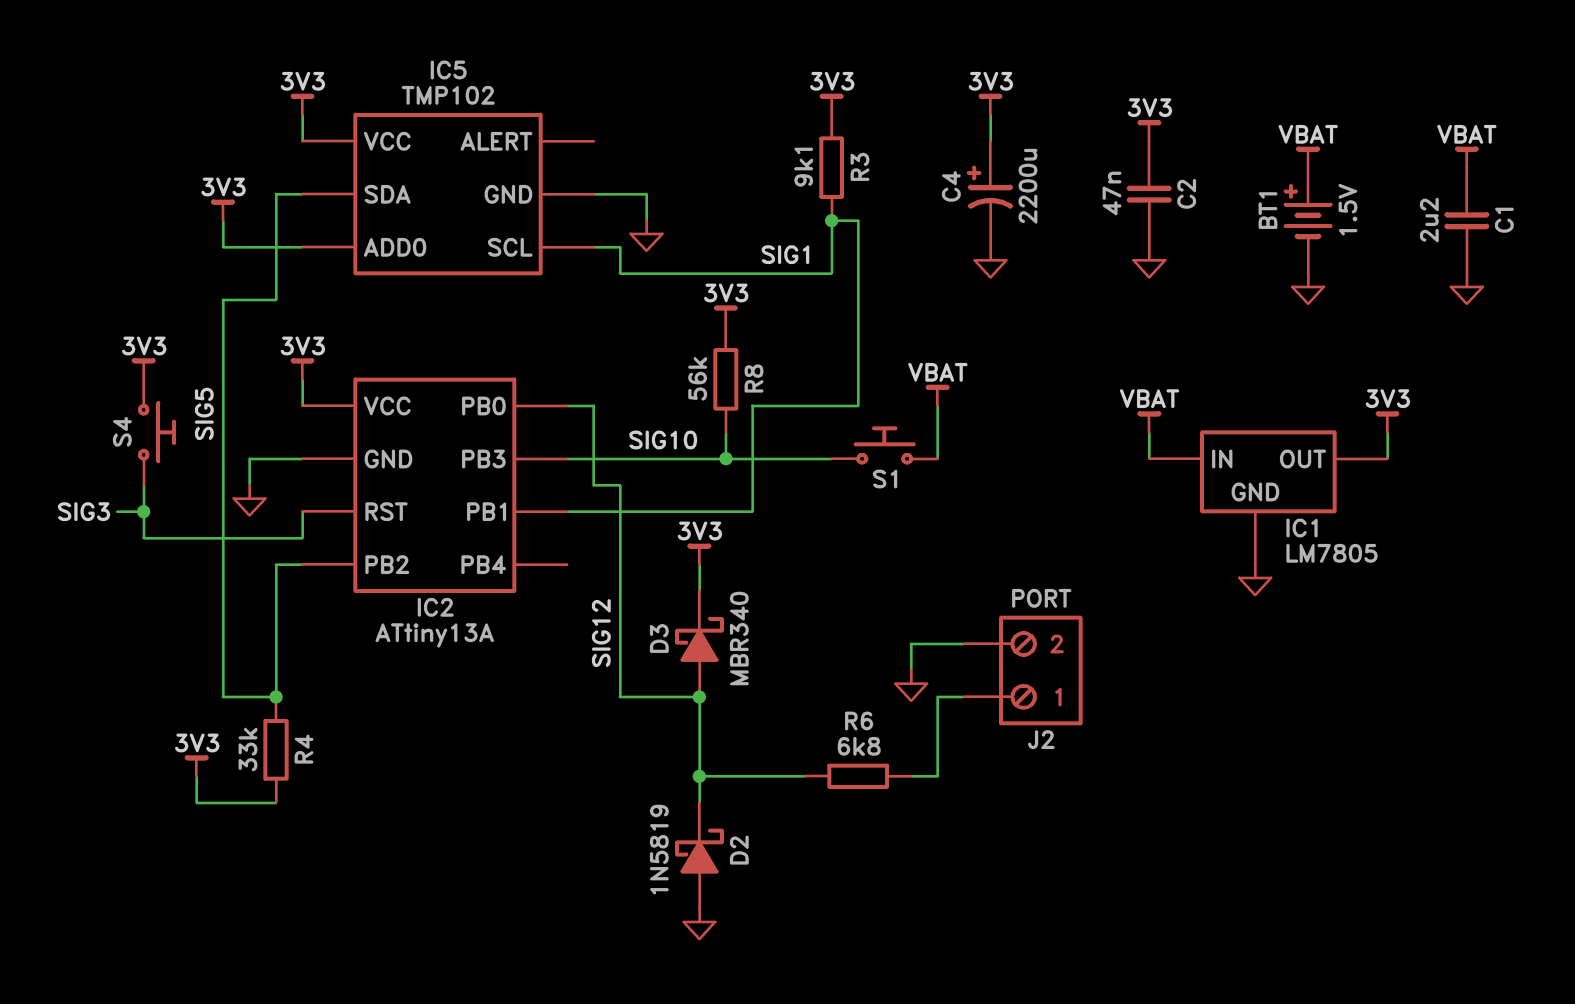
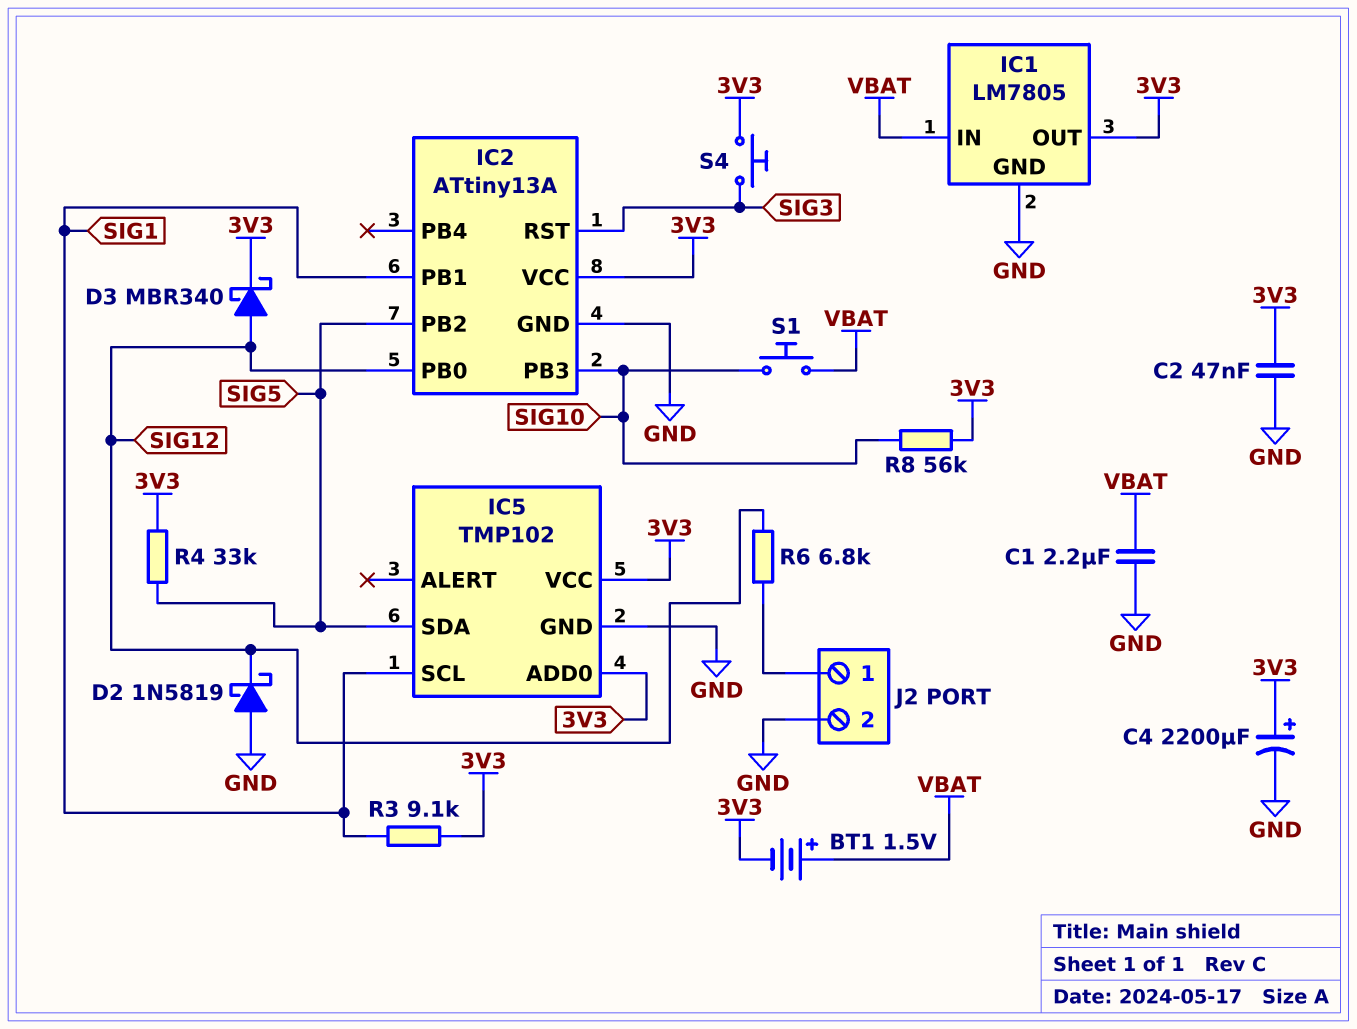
BT1: 1.5V (plus VBAT, minus GND) -> 1.5V (plus VBAT, minus 3V3)

